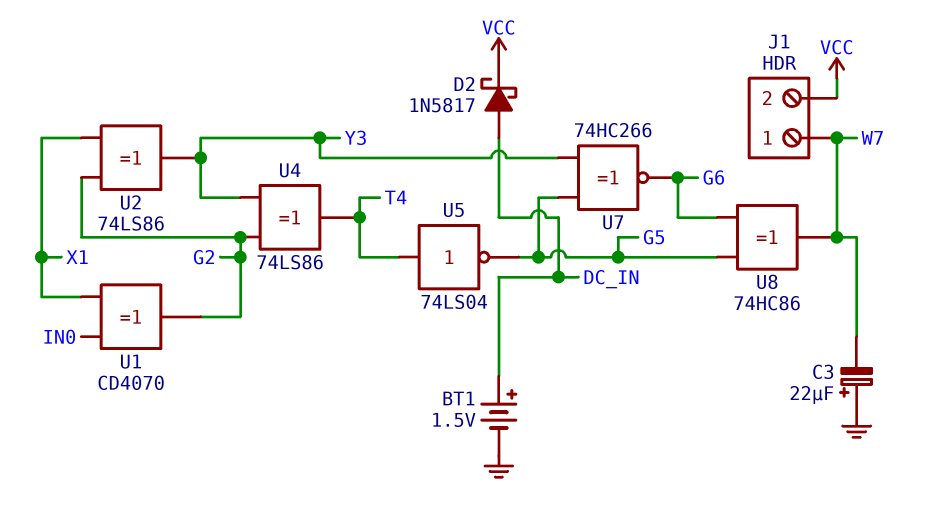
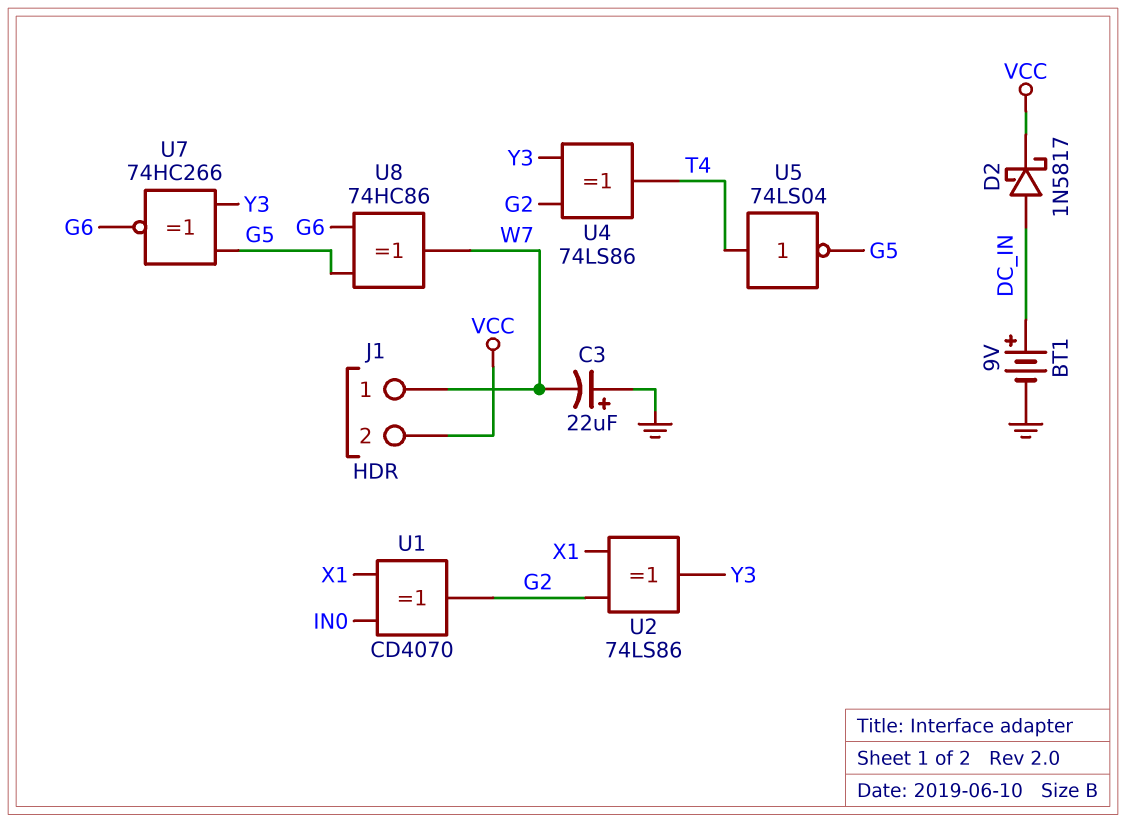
BT1: 1.5V (plus DC_IN, minus GND) -> 9V (plus DC_IN, minus GND)

